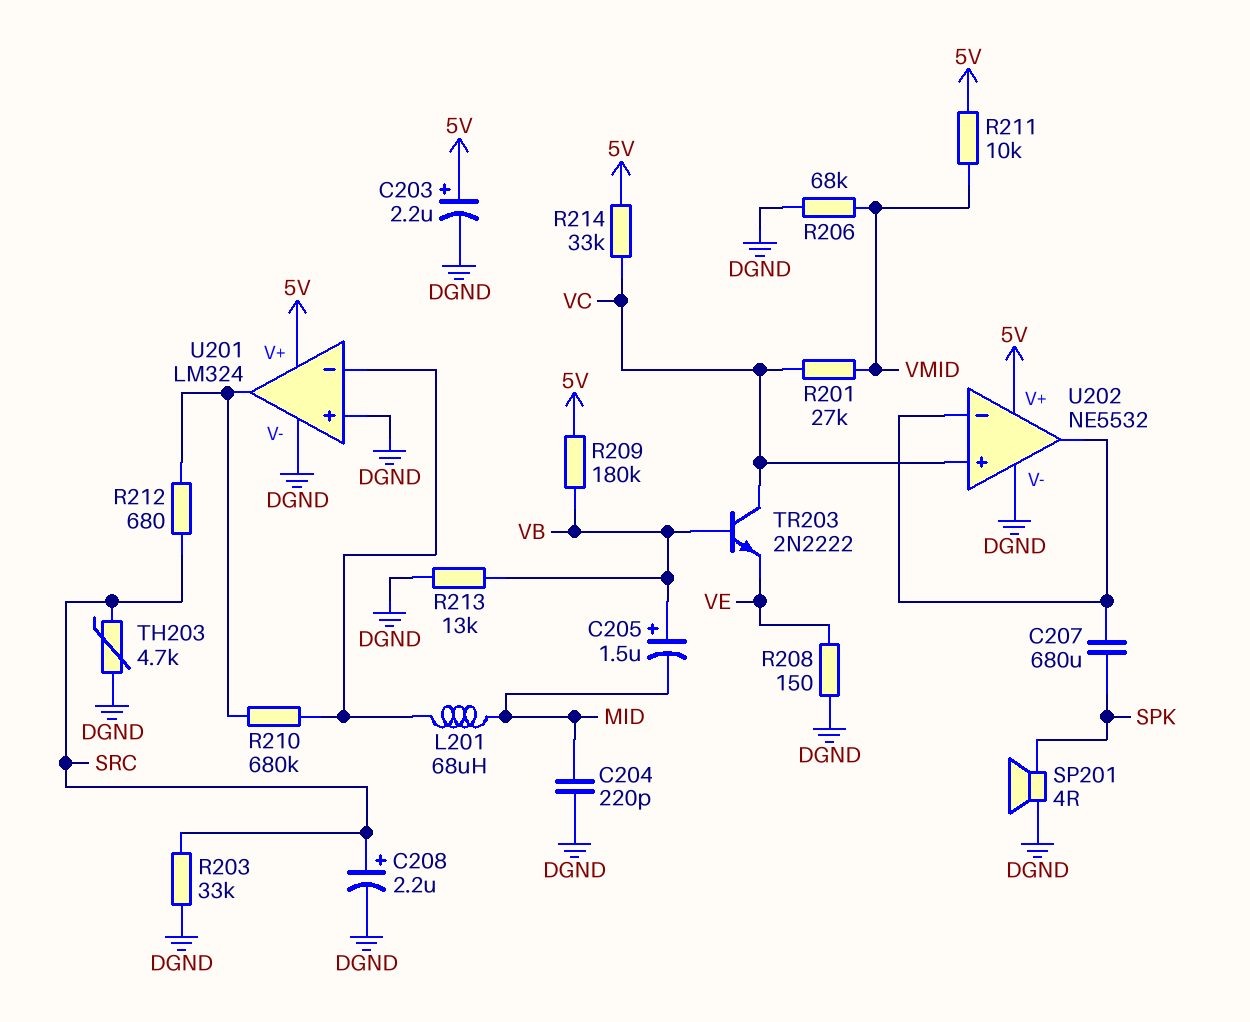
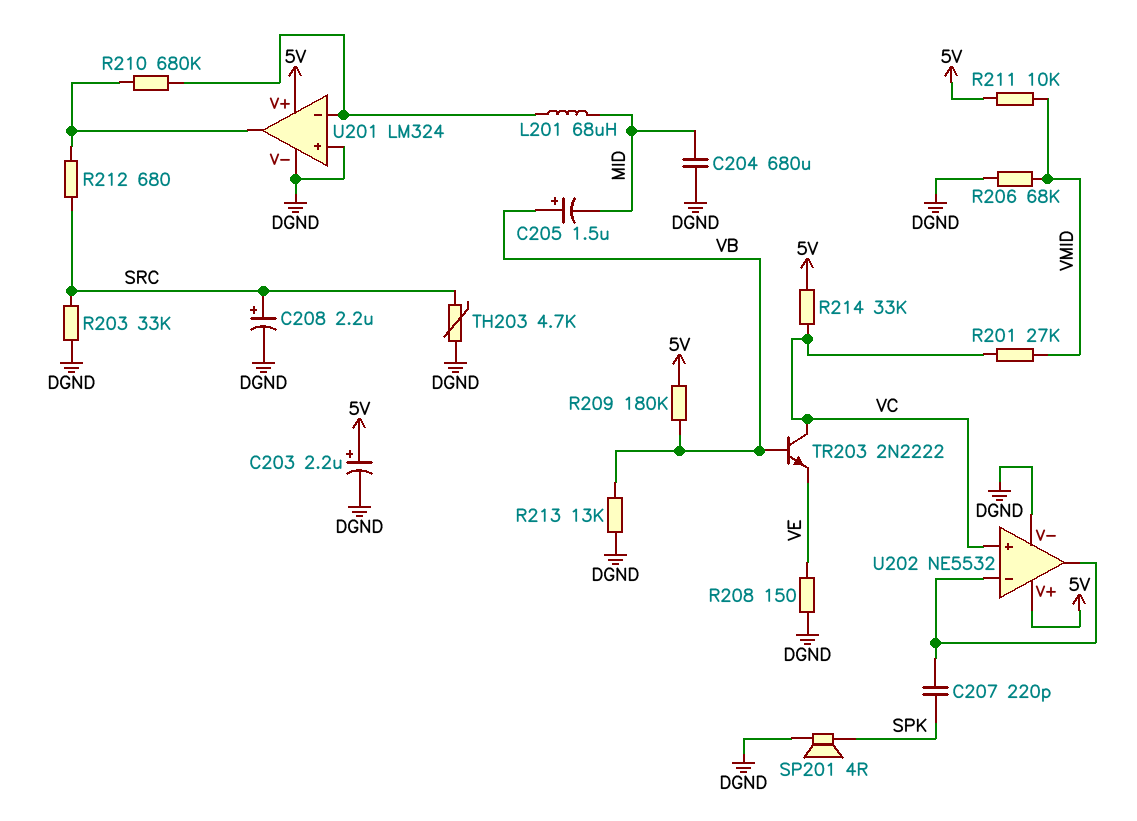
C204: 220pF (DGND, MID) -> 680uF (DGND, MID)
C207: 680uF (SPK, U202/in-) -> 220pF (SPK, U202/in-)

